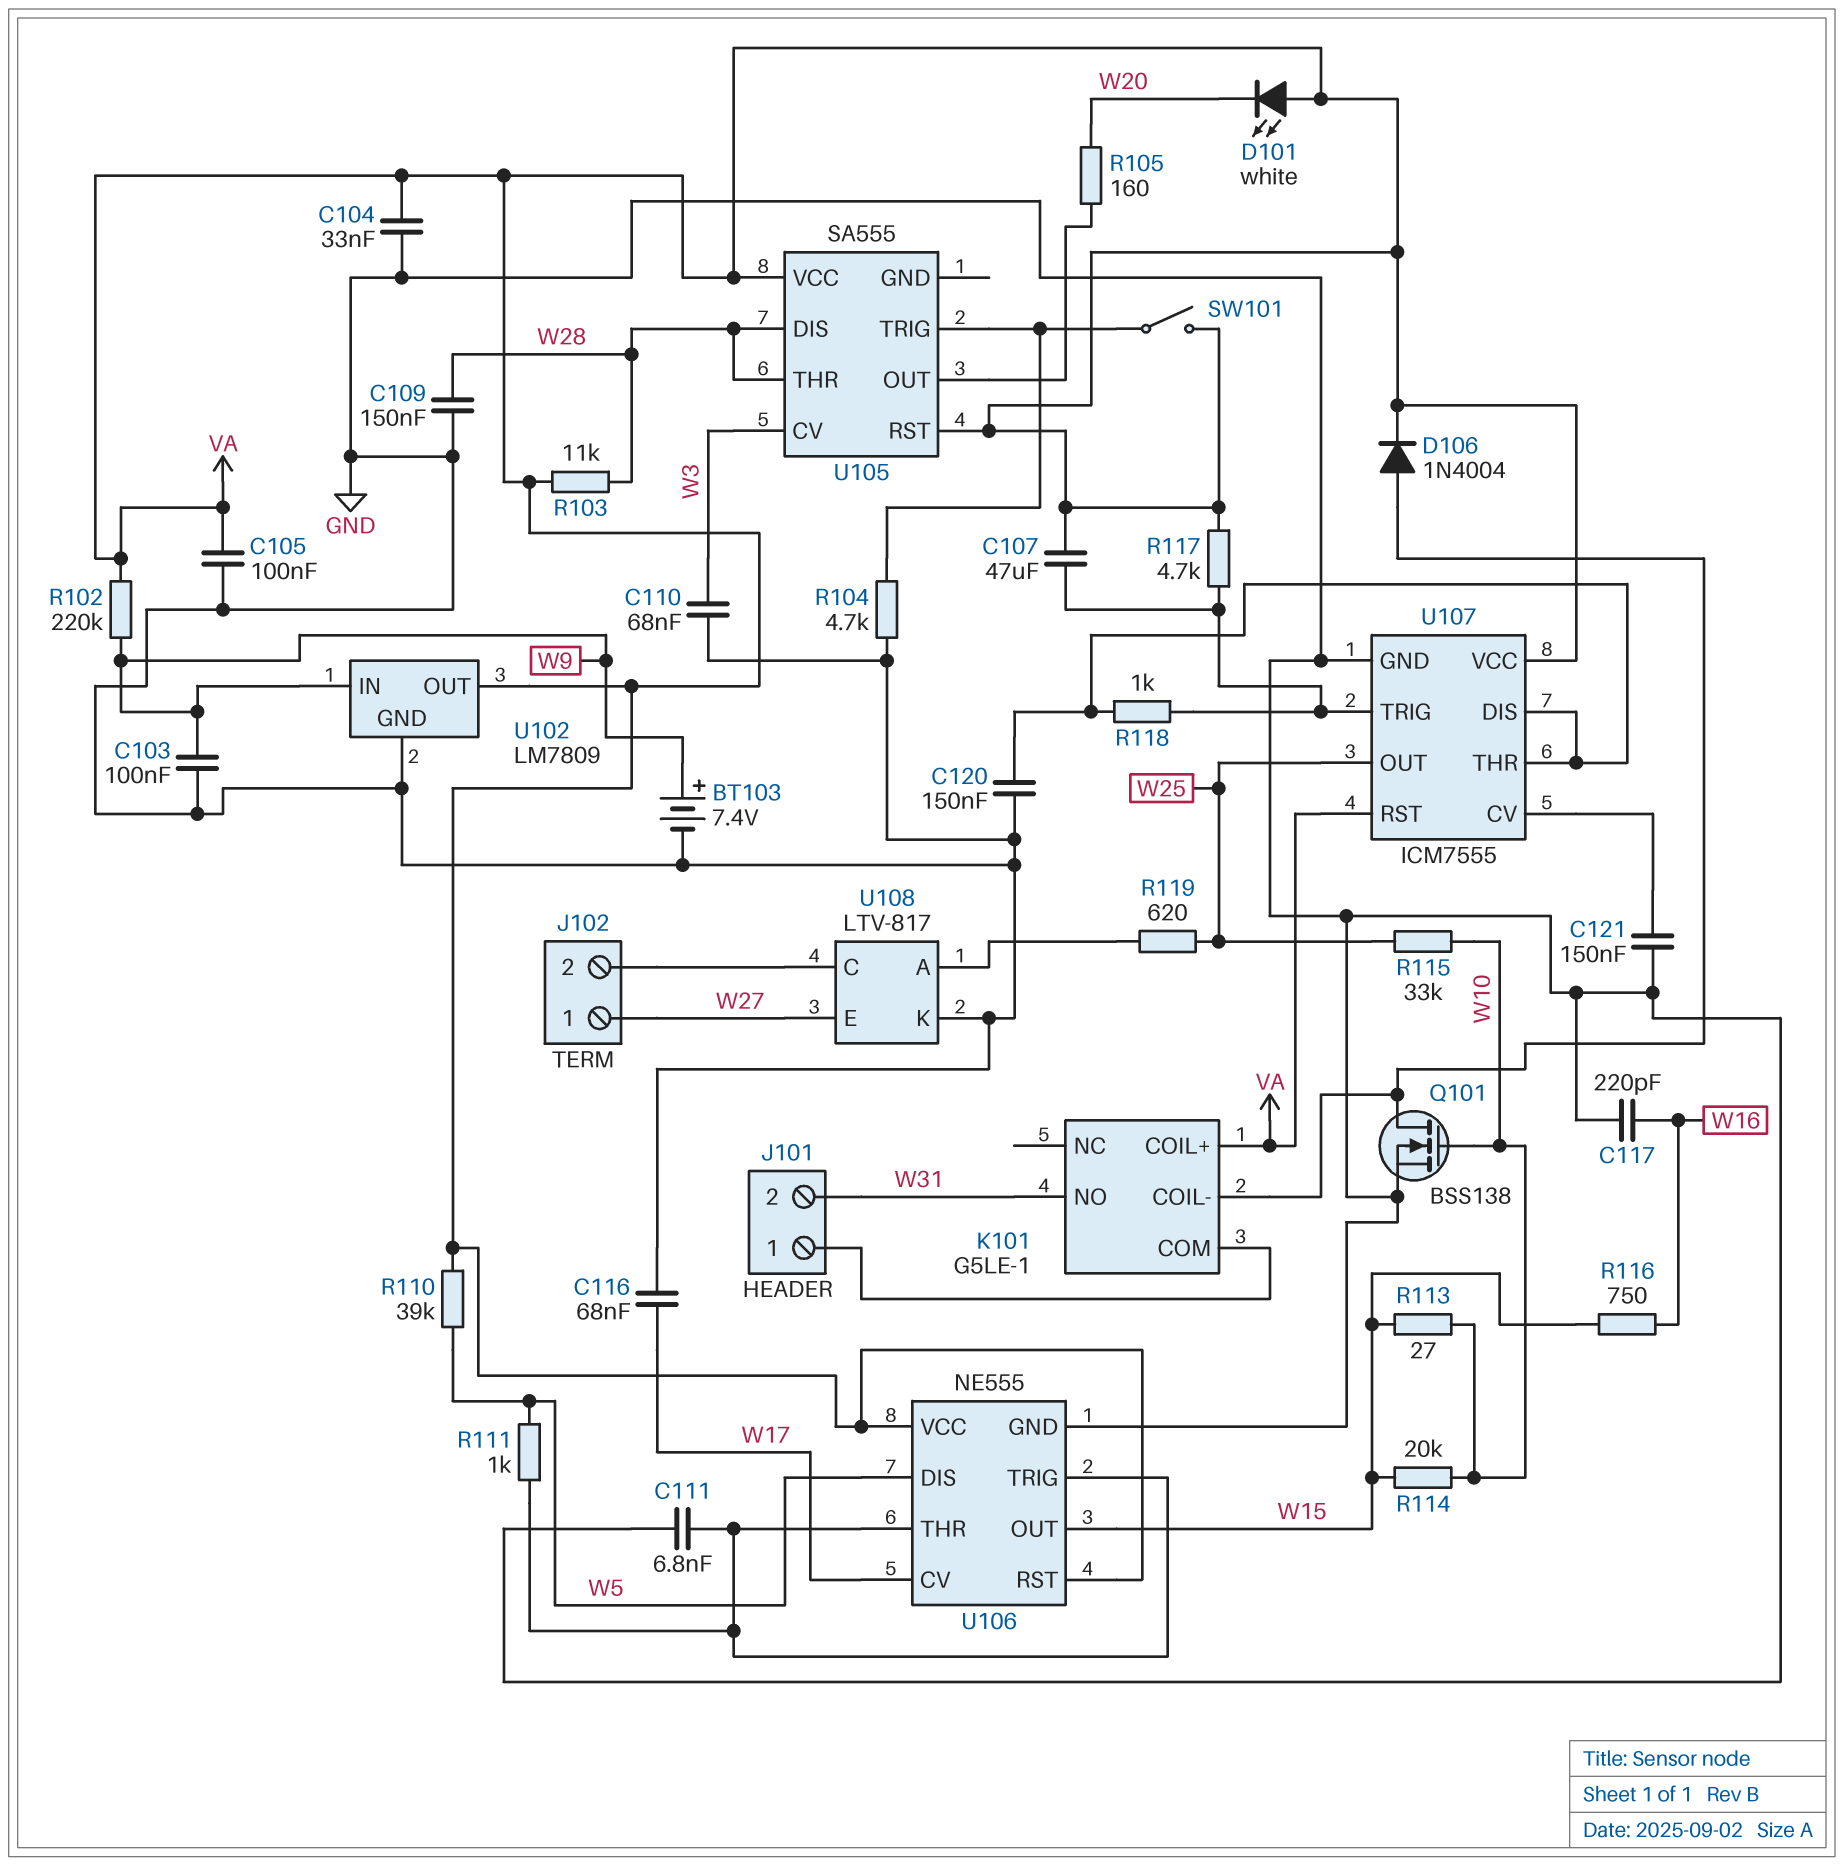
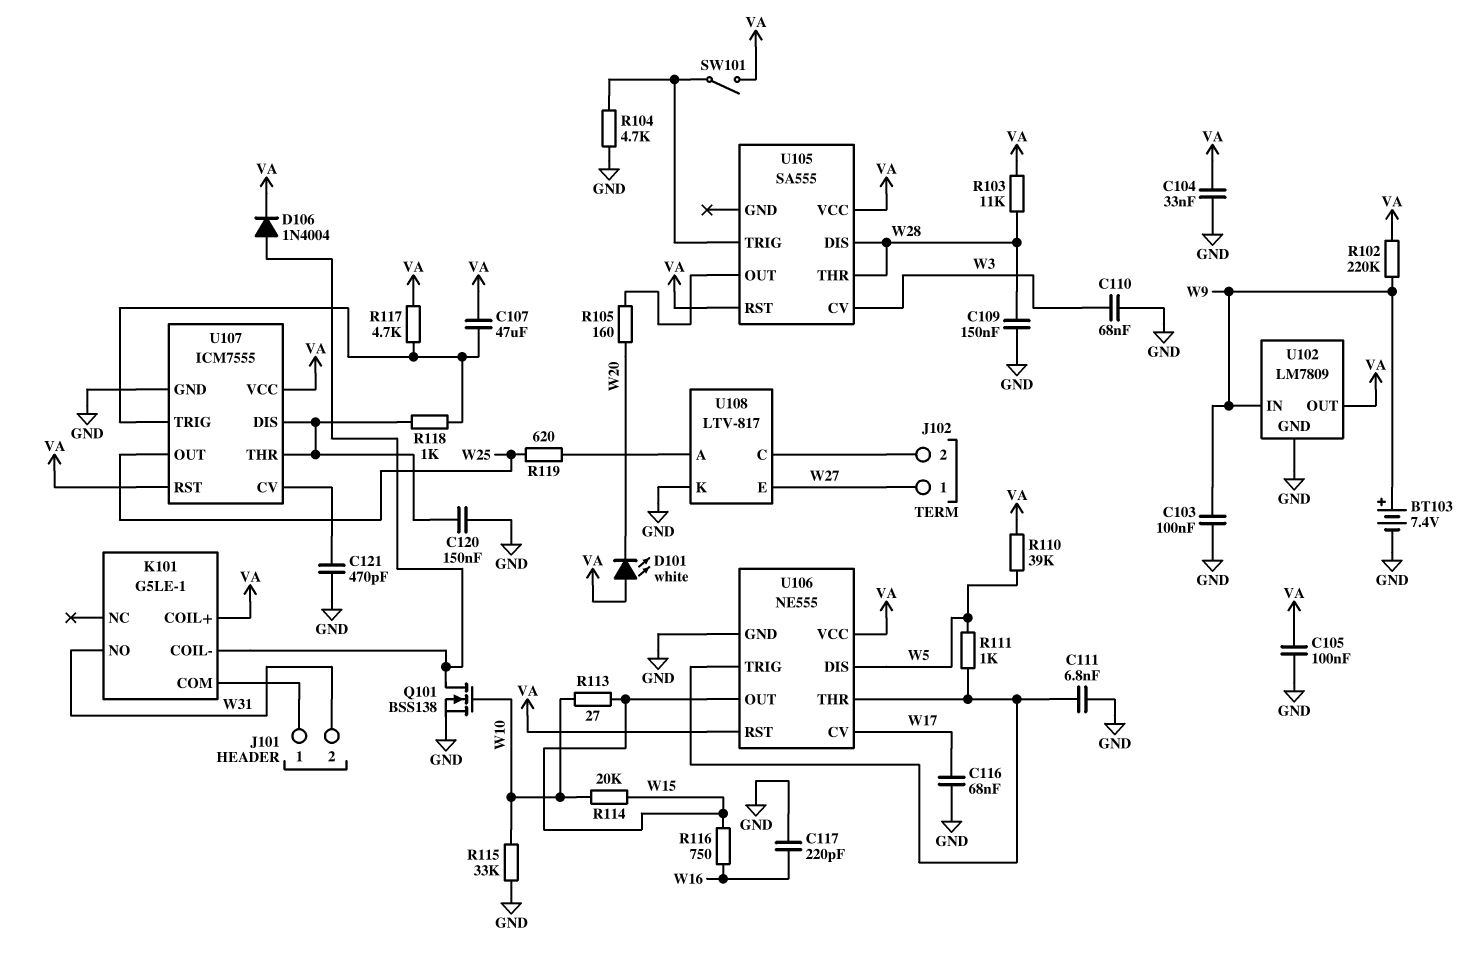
C121: 150nF (GND, U107/CV) -> 470pF (GND, U107/CV)
R115: 33k (W10, W25) -> 33k (GND, W10)

